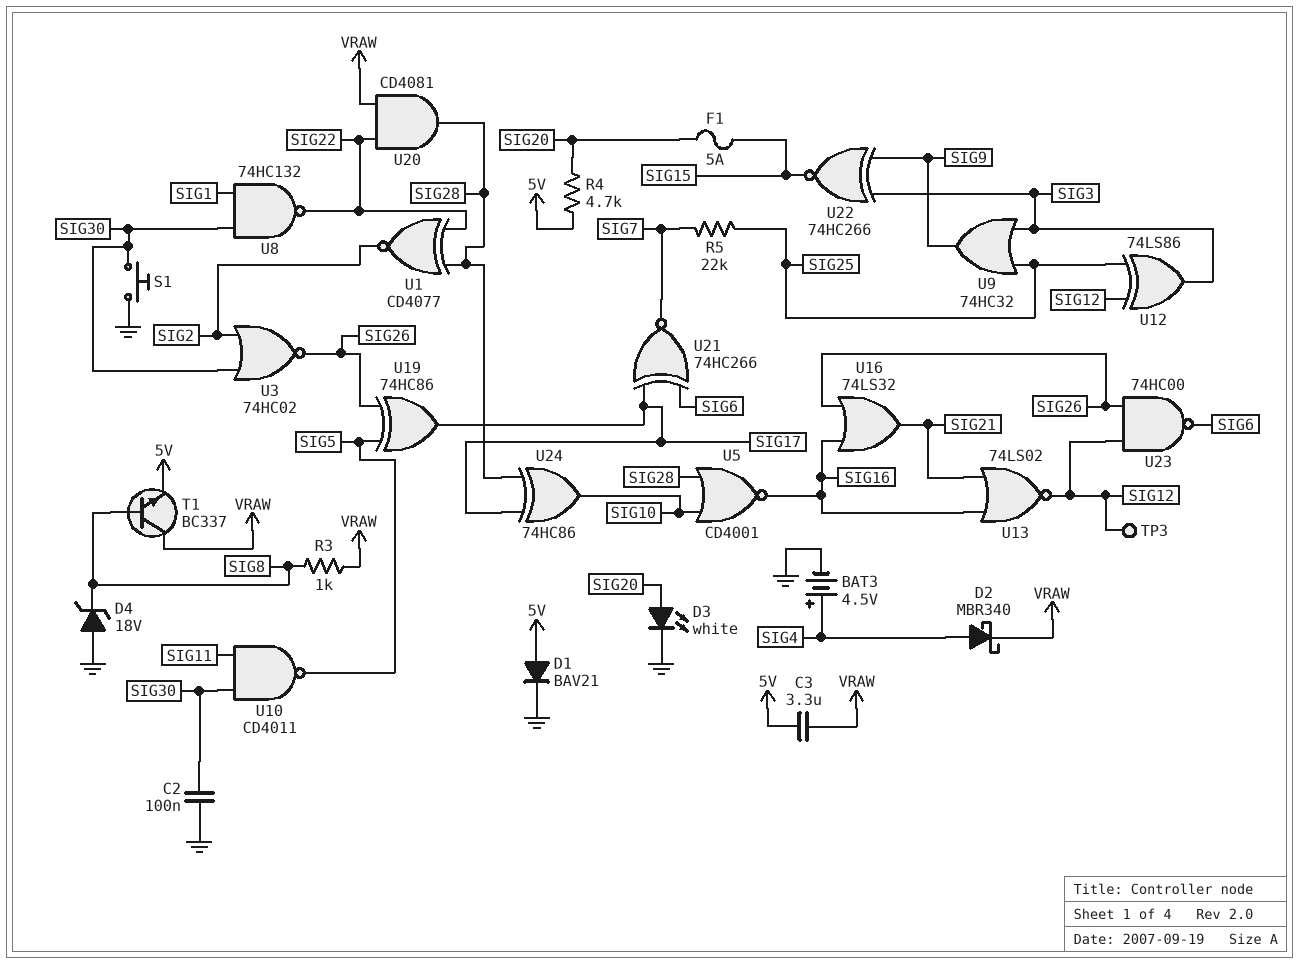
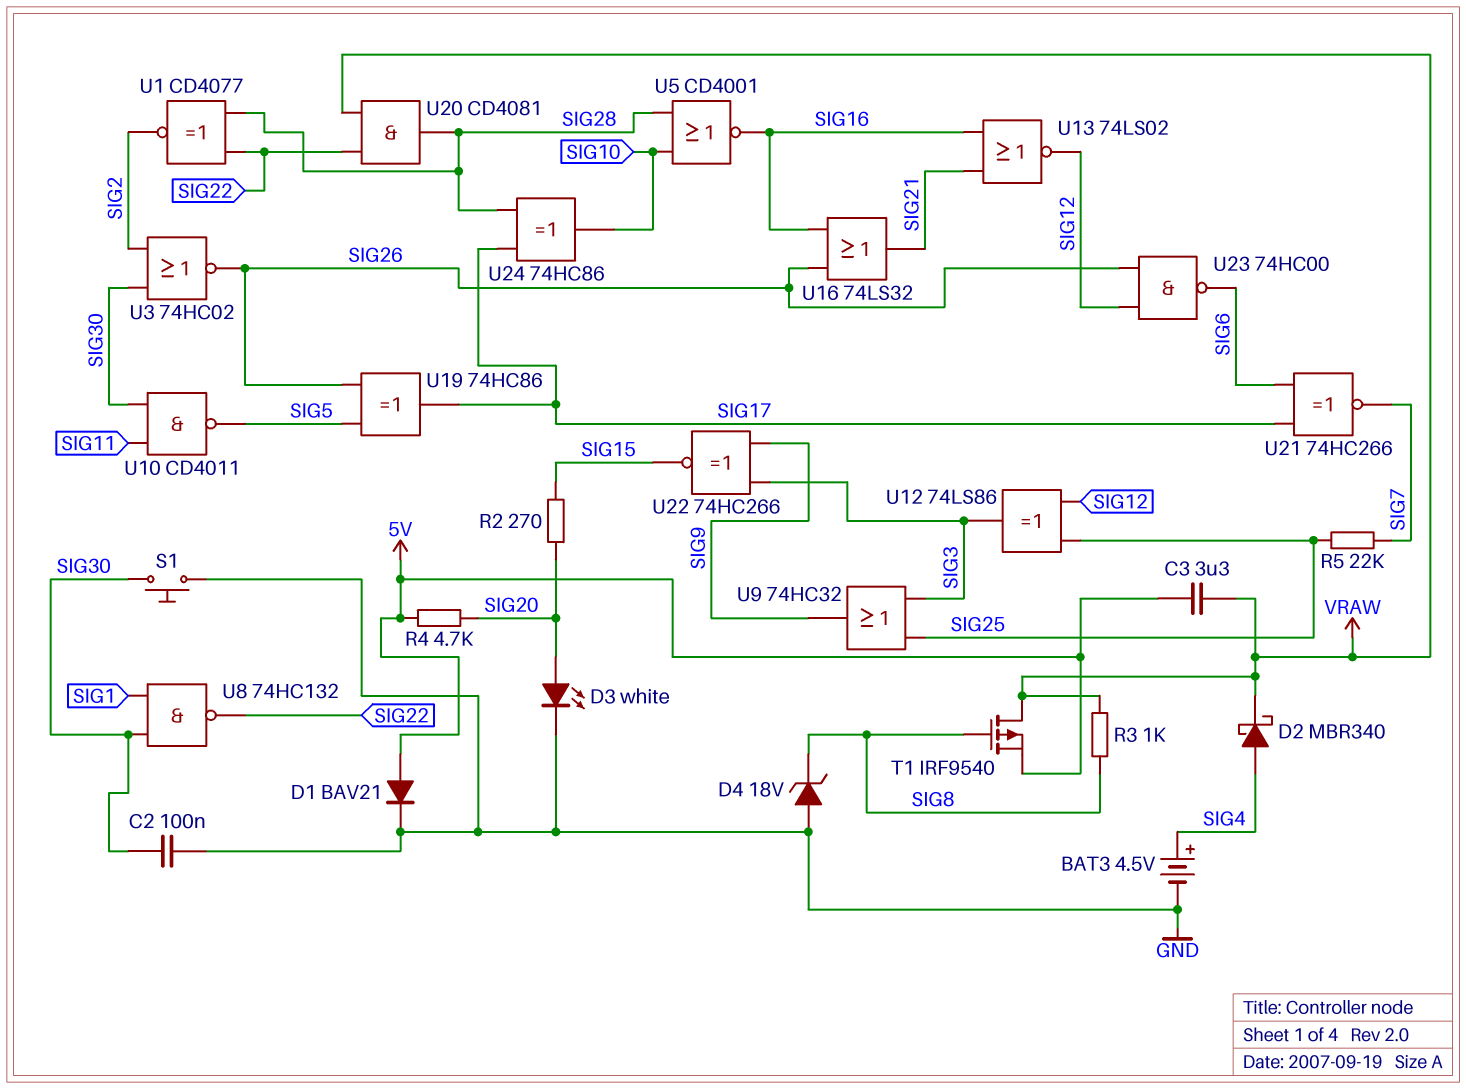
F1: 5A (SIG15, SIG20) -> none
R2: none -> 270 (SIG15, SIG20)
T1: NPN BC337 (B SIG8, C VRAW, E 5V) -> PMOS IRF9540 (G SIG8, D VRAW, S 5V)
TP3: test point (SIG12) -> none

